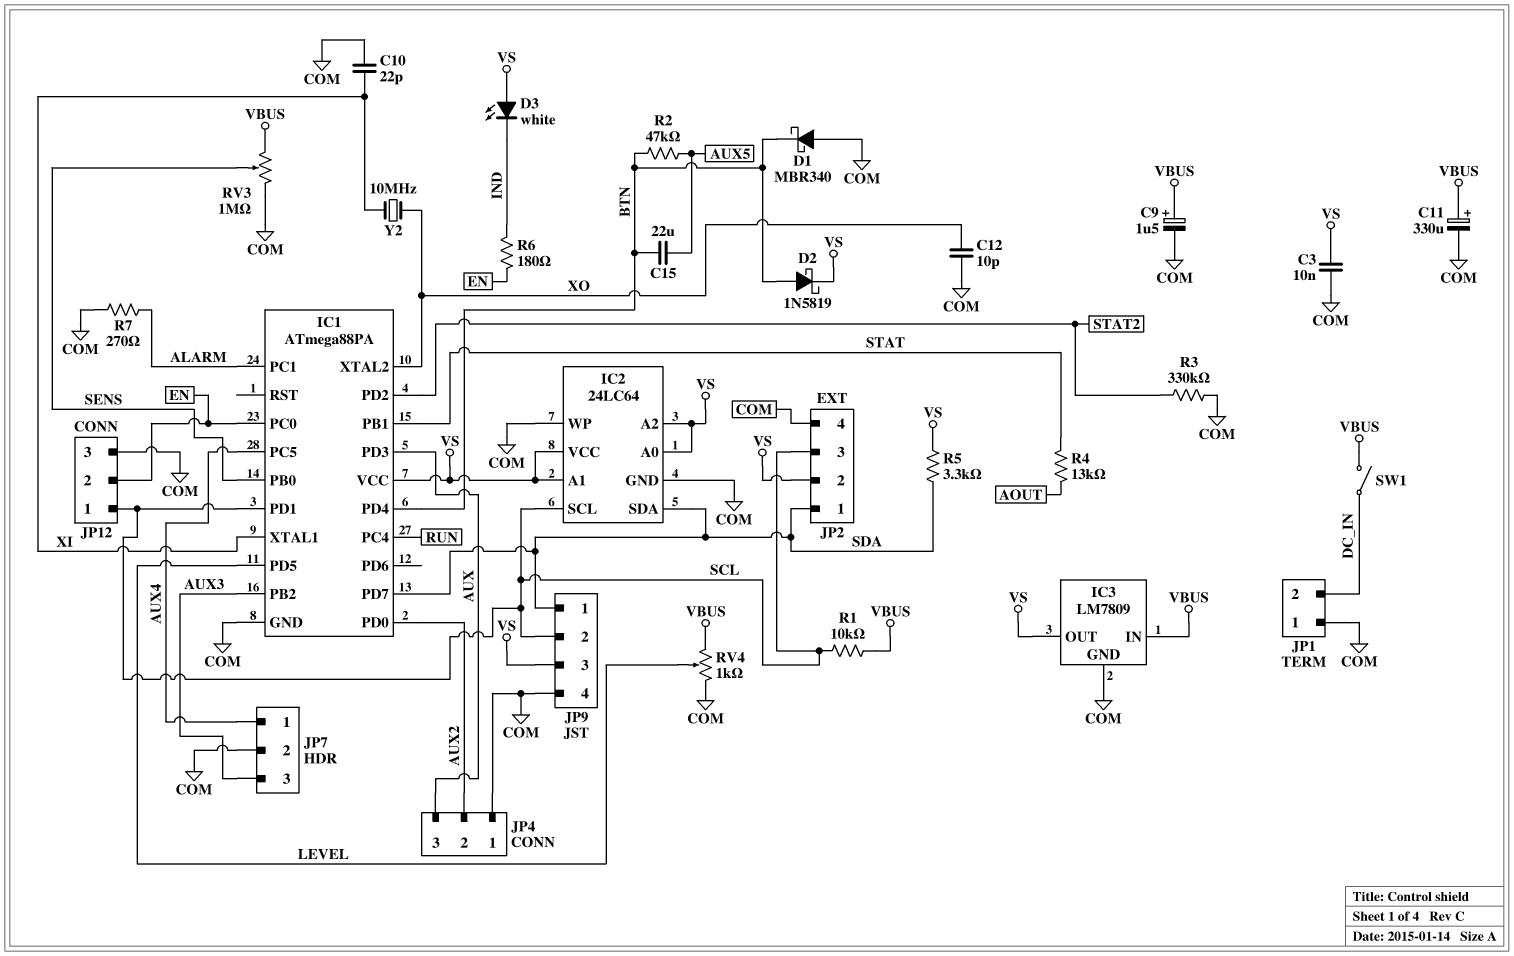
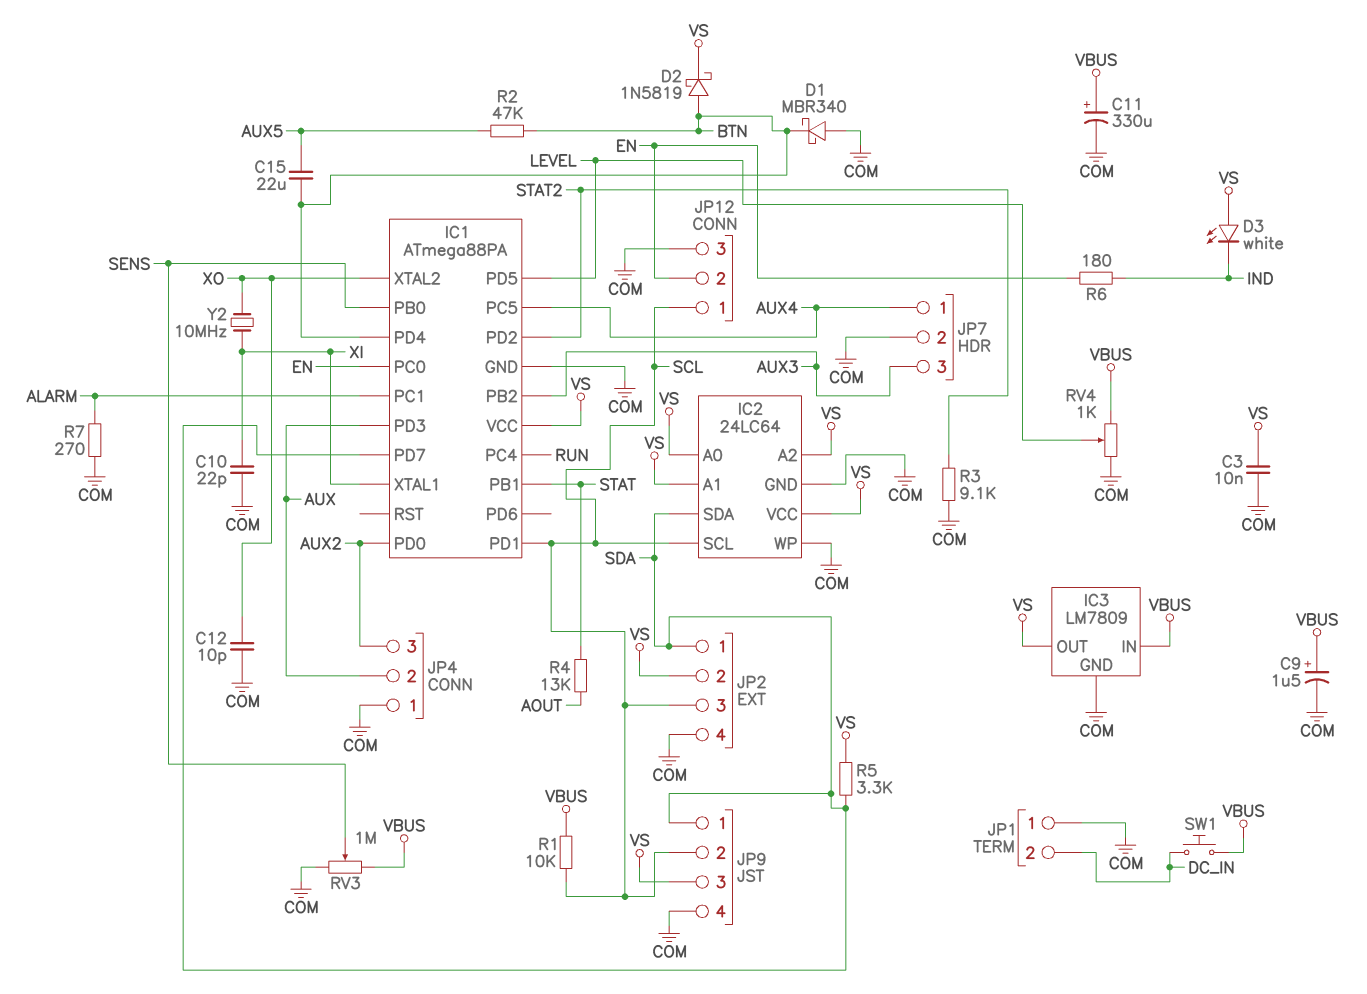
JP4 pin 2: AUX2 -> AUX
JP4 pin 3: AUX -> AUX2
R3: 330k (COM, STAT2) -> 9.1k (COM, STAT2)
SW1: switch (DC_IN, VBUS) -> button (DC_IN, VBUS)

